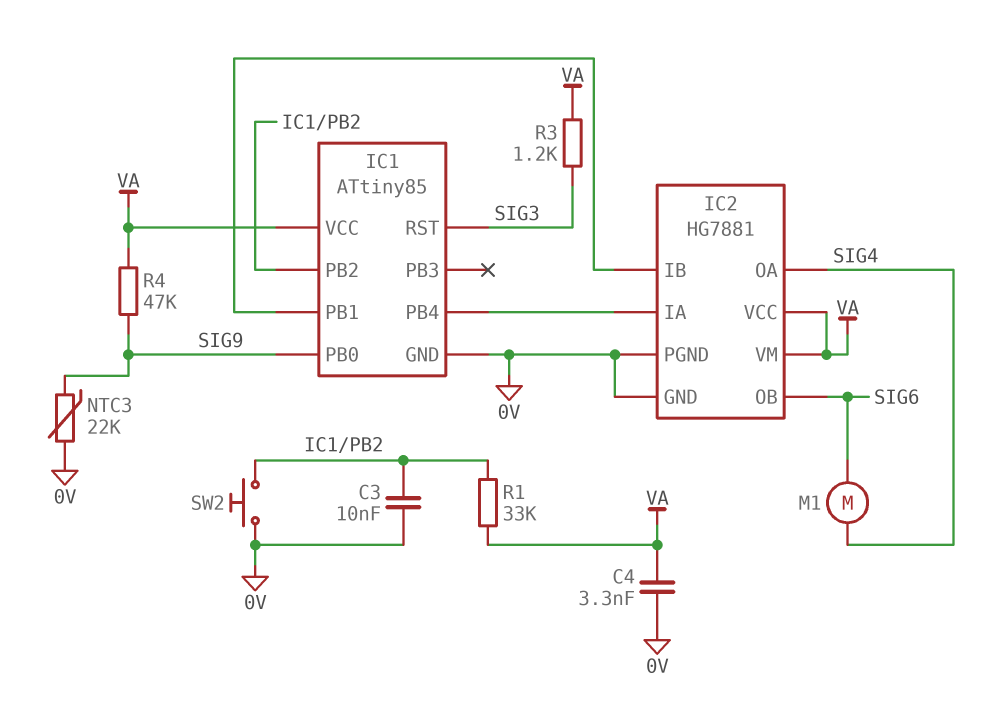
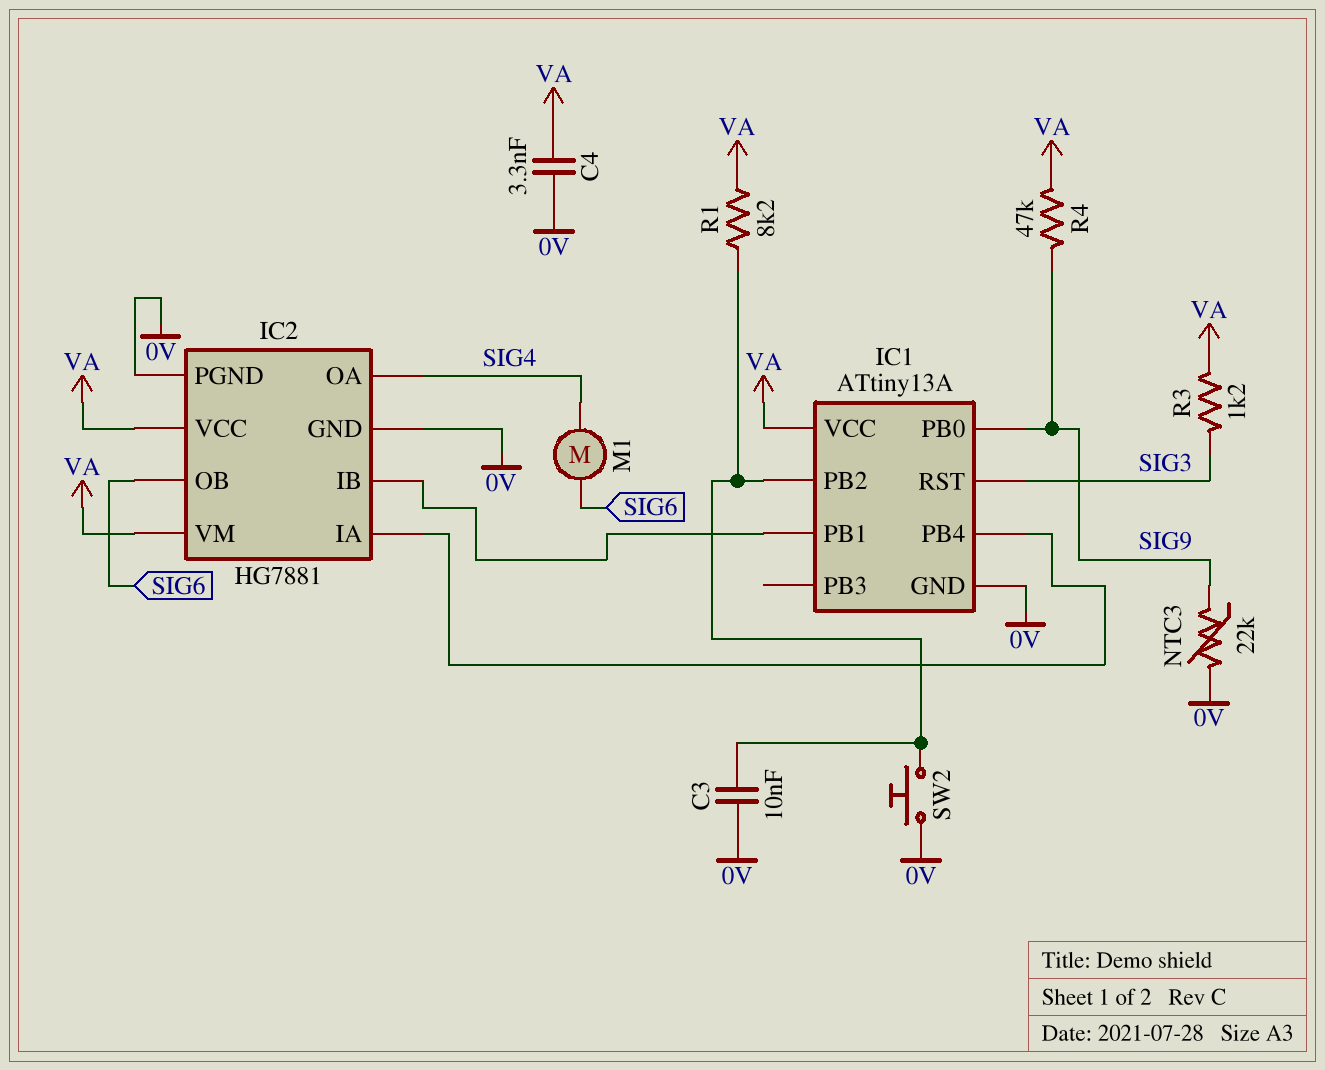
IC1: ATtiny85 -> ATtiny13A
R1: 33k (IC1/PB2, VA) -> 8.2k (IC1/PB2, VA)

